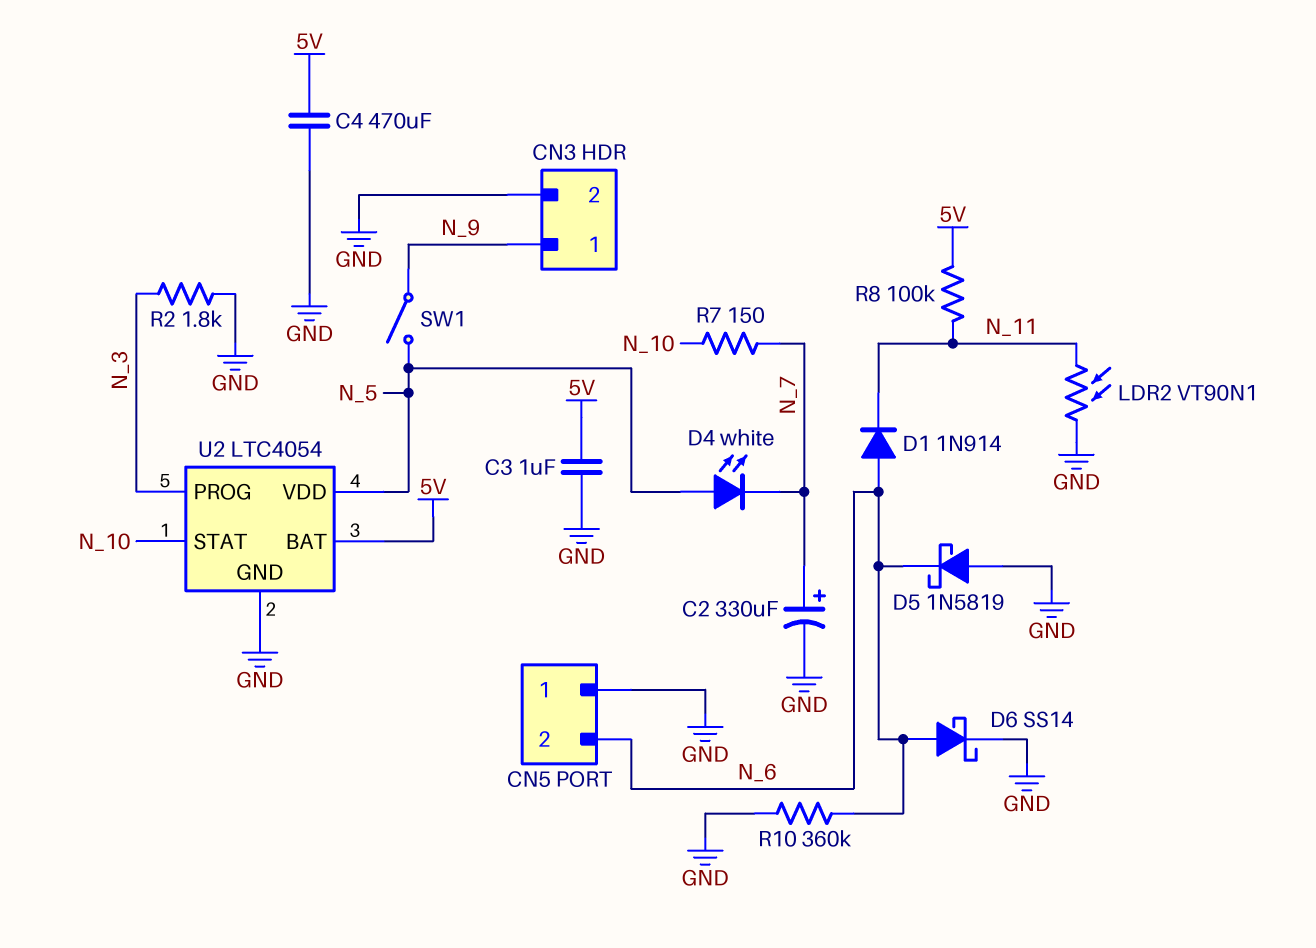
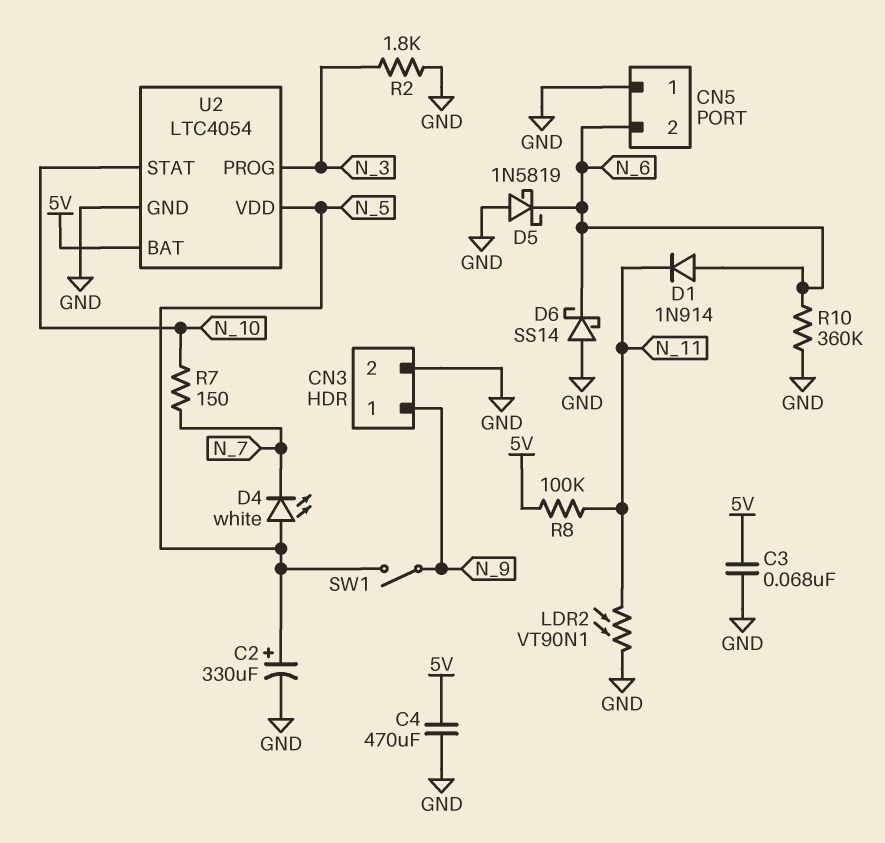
C2: 330uF (plus N_7, minus GND) -> 330uF (plus N_5, minus GND)
C3: 1uF (5V, GND) -> 68nF (5V, GND)
D6: schottky SS14 (A N_6, K GND) -> schottky SS14 (A GND, K N_6)

